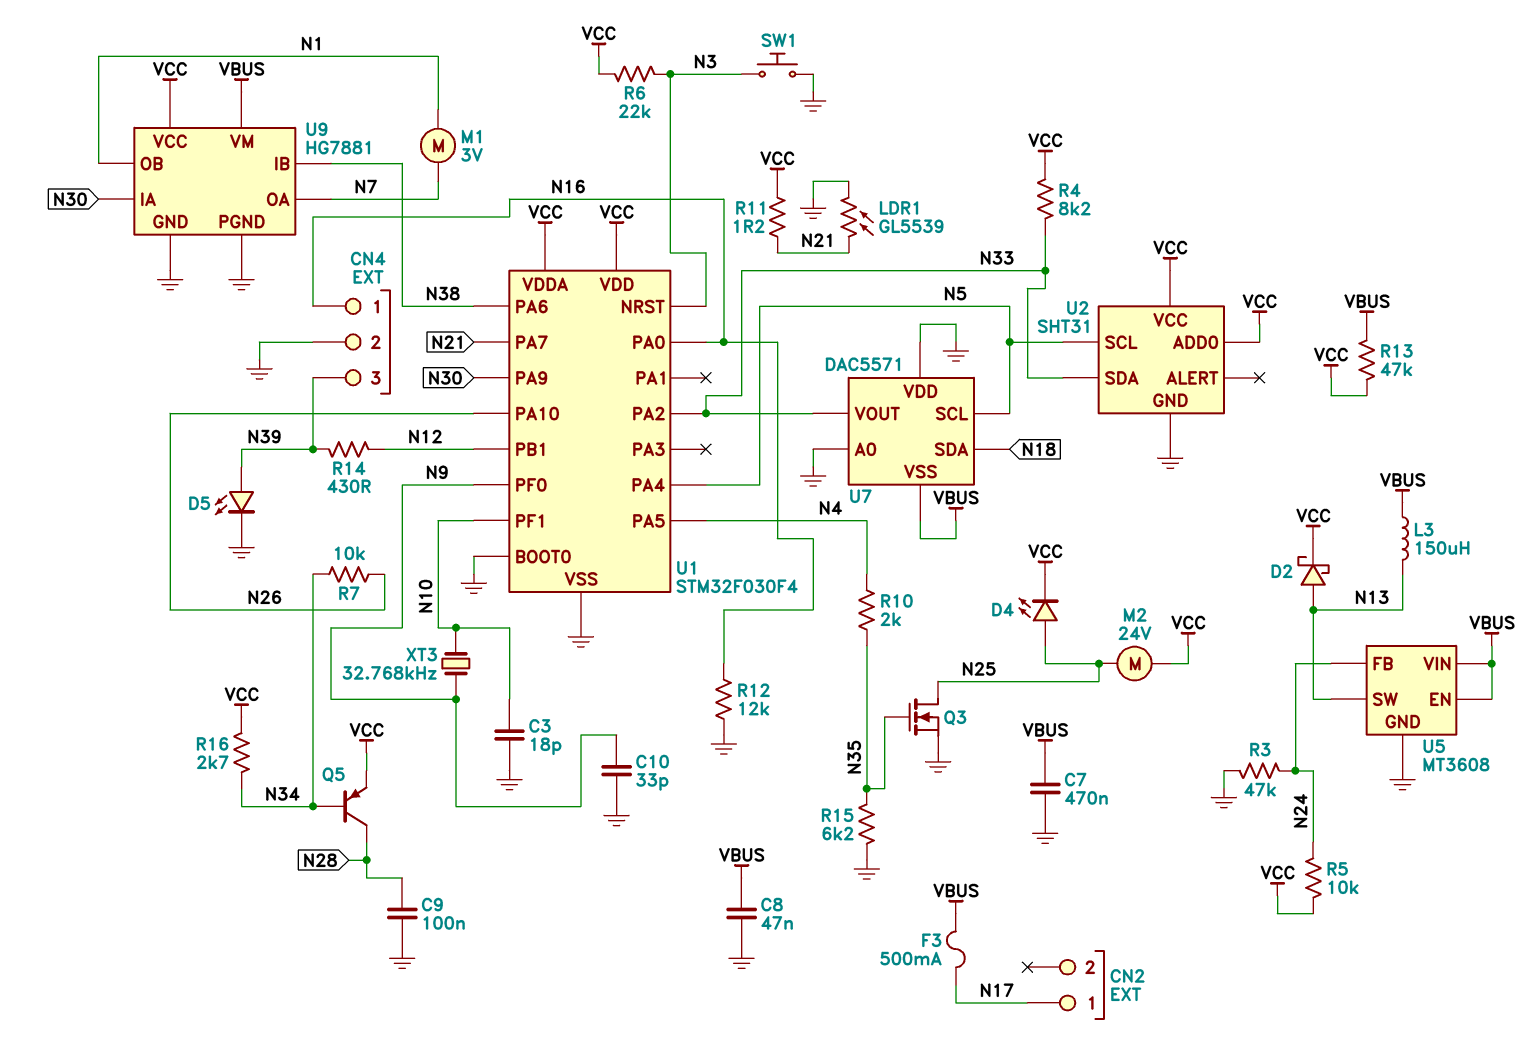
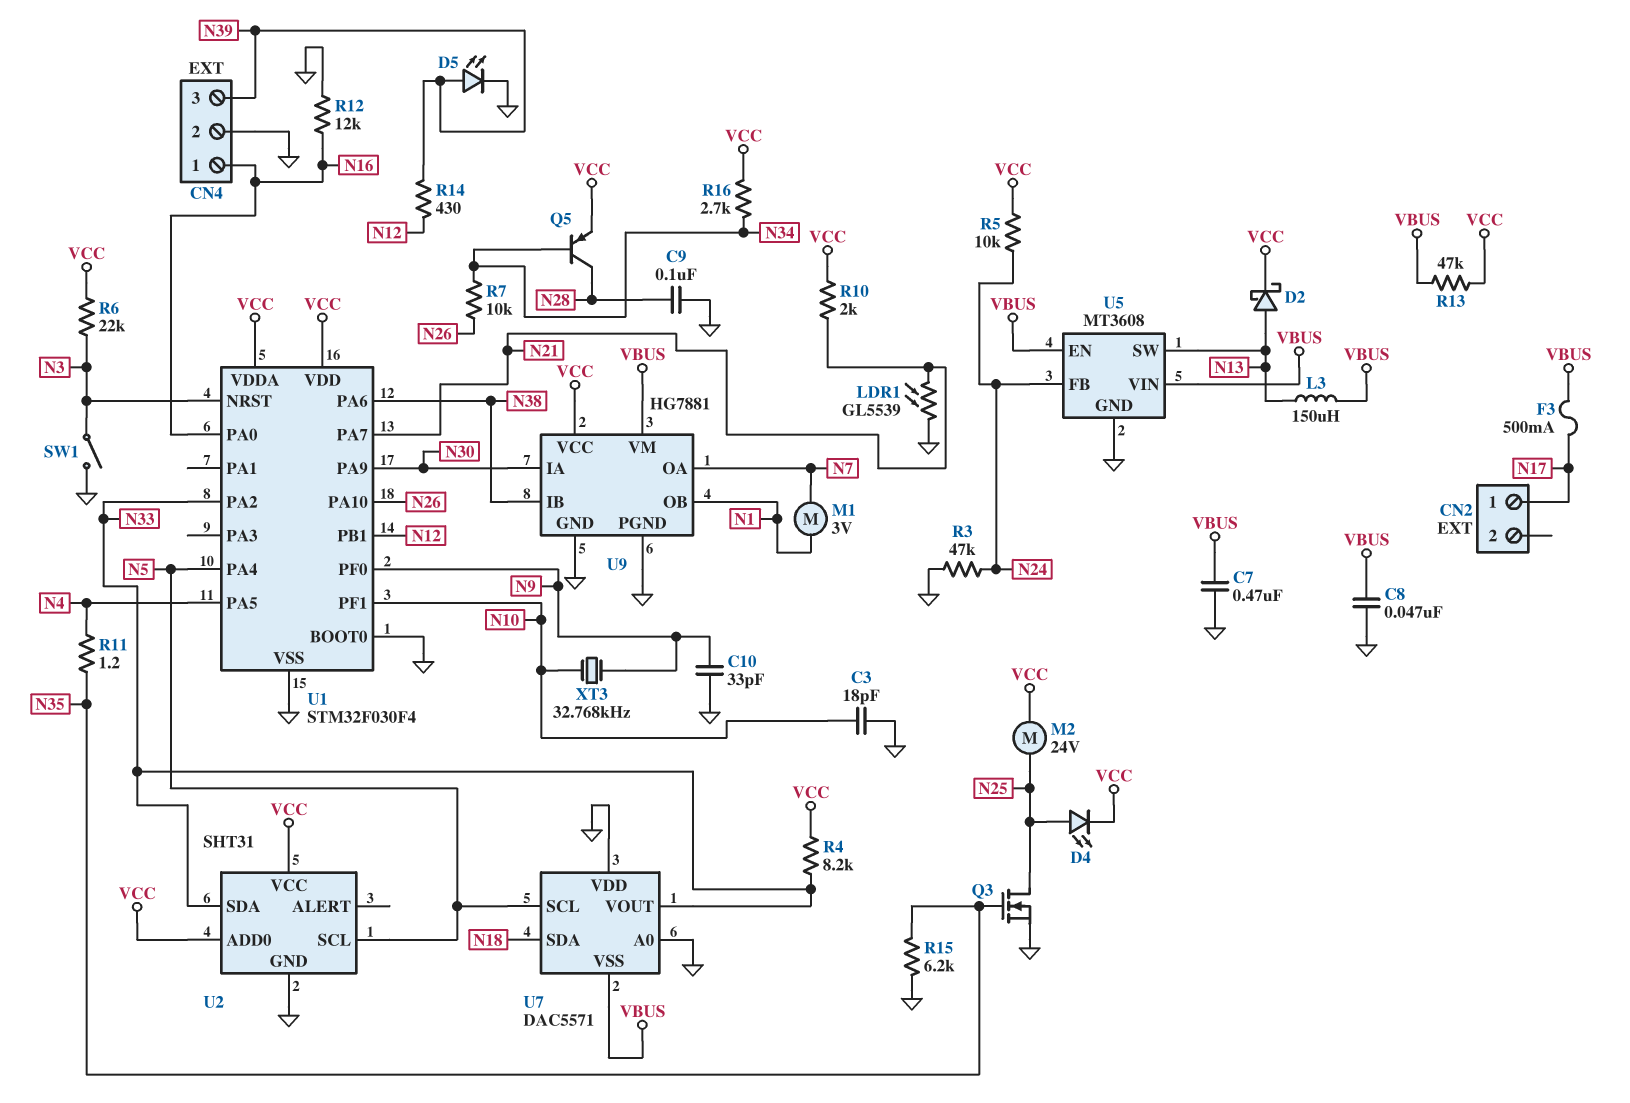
R10: 2k (N4, N35) -> 2k (N21, VCC)
R11: 1.2 (N21, VCC) -> 1.2 (N4, N35)
SW1: button (GND, N3) -> switch (GND, N3)

